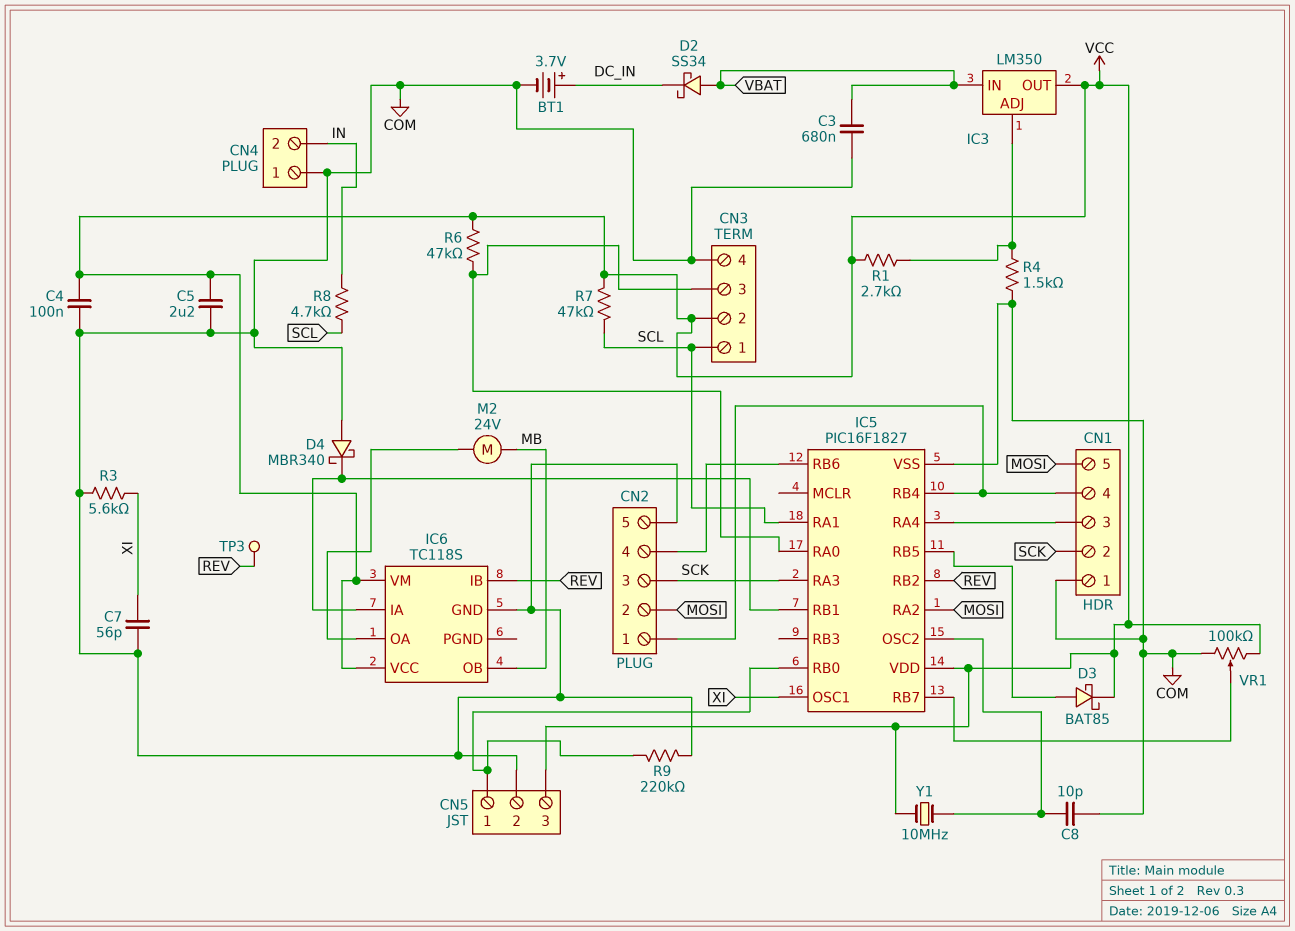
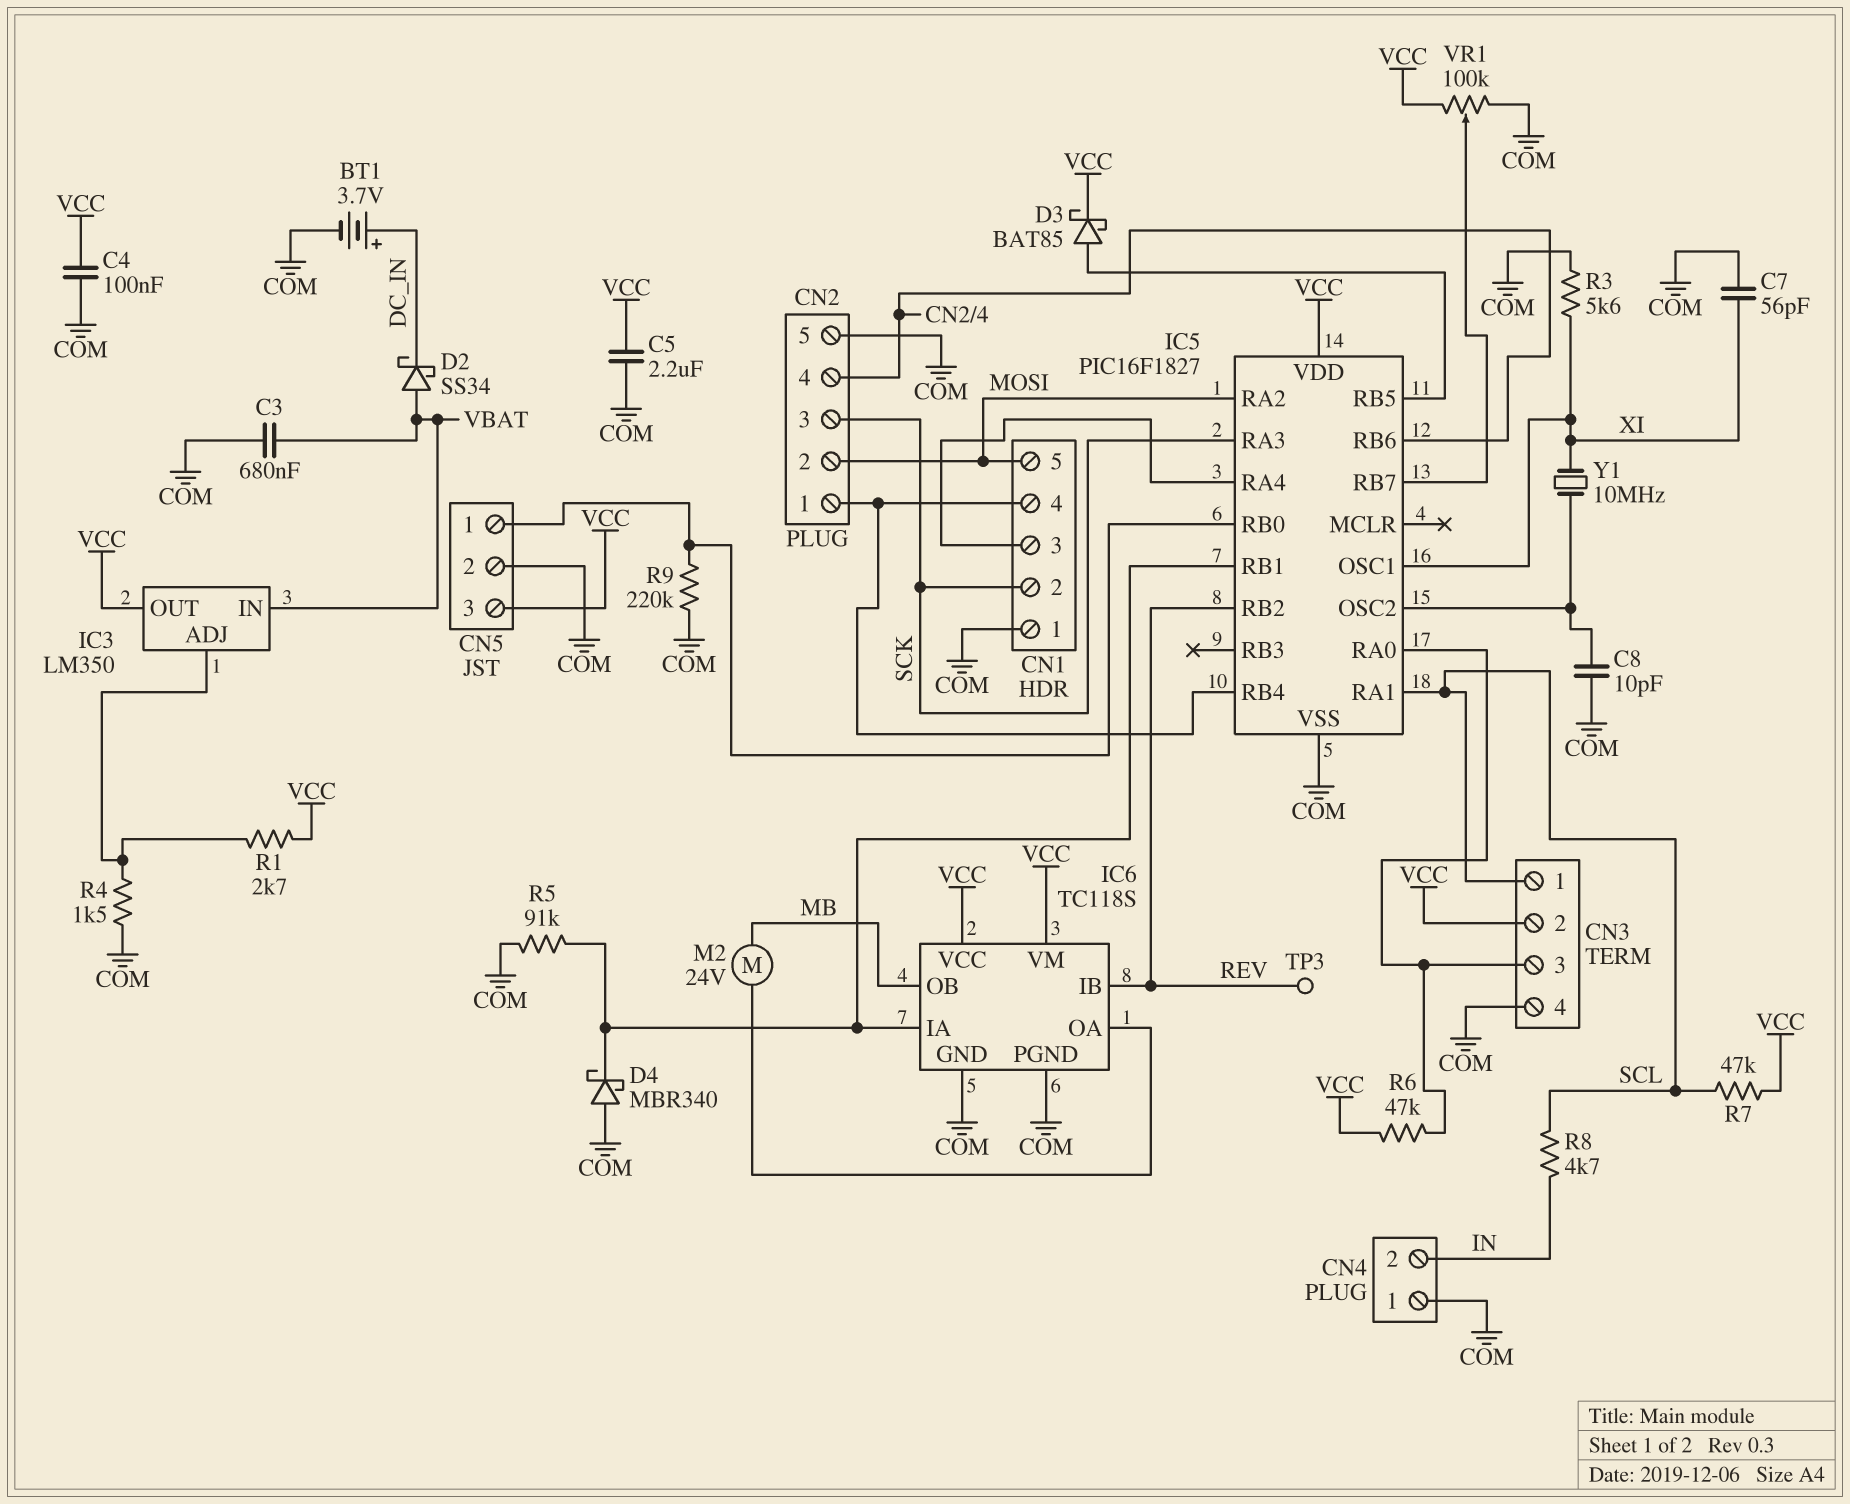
IC6 pin PGND: none -> COM
R5: none -> 91k (COM, IC5/RB1)
Y1: 10MHz (IC5/OSC2, VCC) -> 10MHz (IC5/OSC2, XI)

